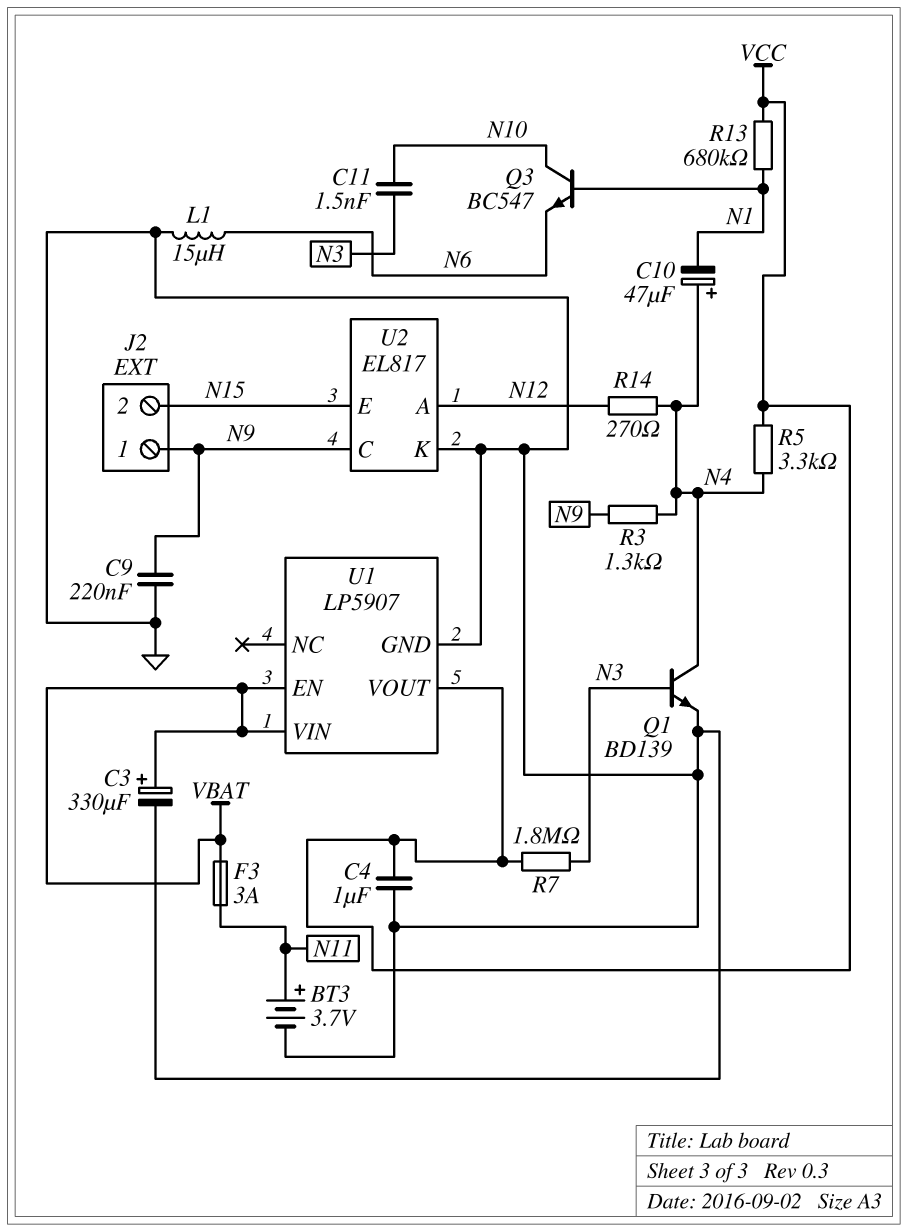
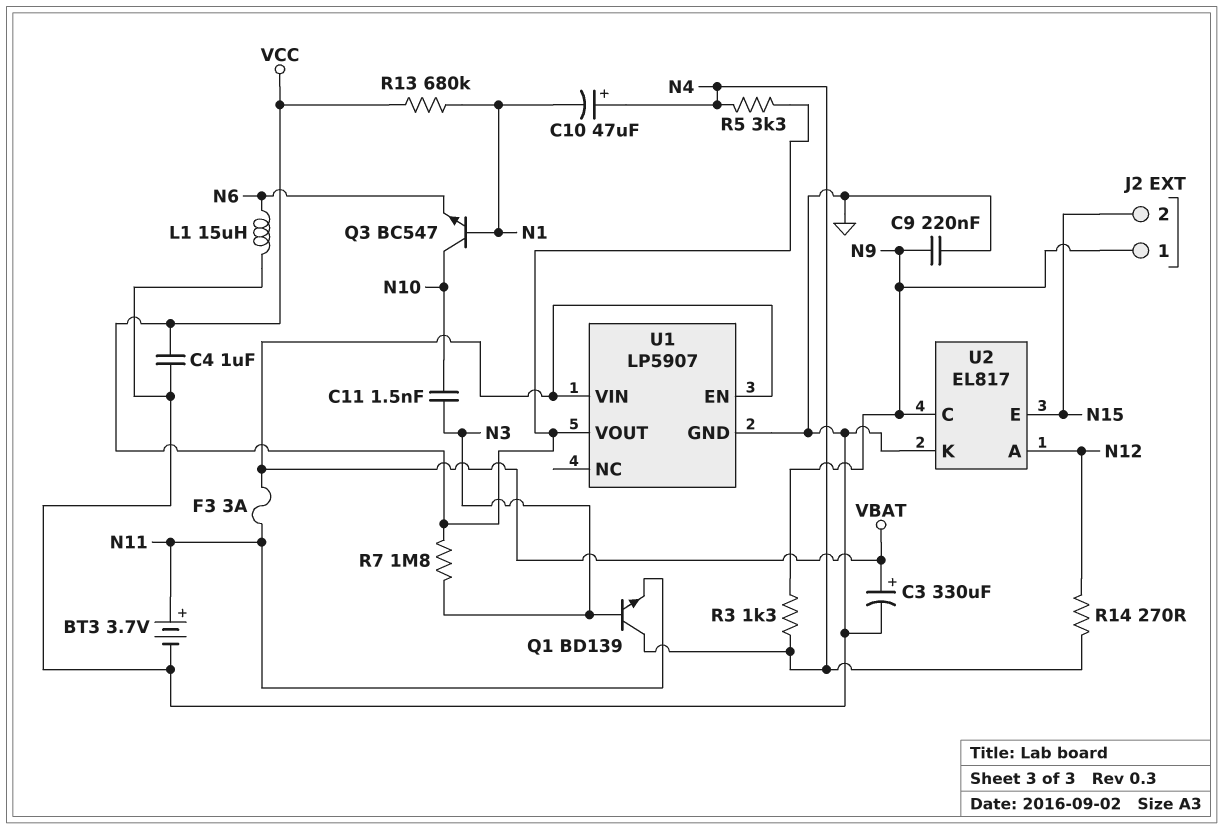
Q1: NPN BD139 (B N3, C N4, E GND) -> NPN BD139 (B N3, C N4, E N11)

